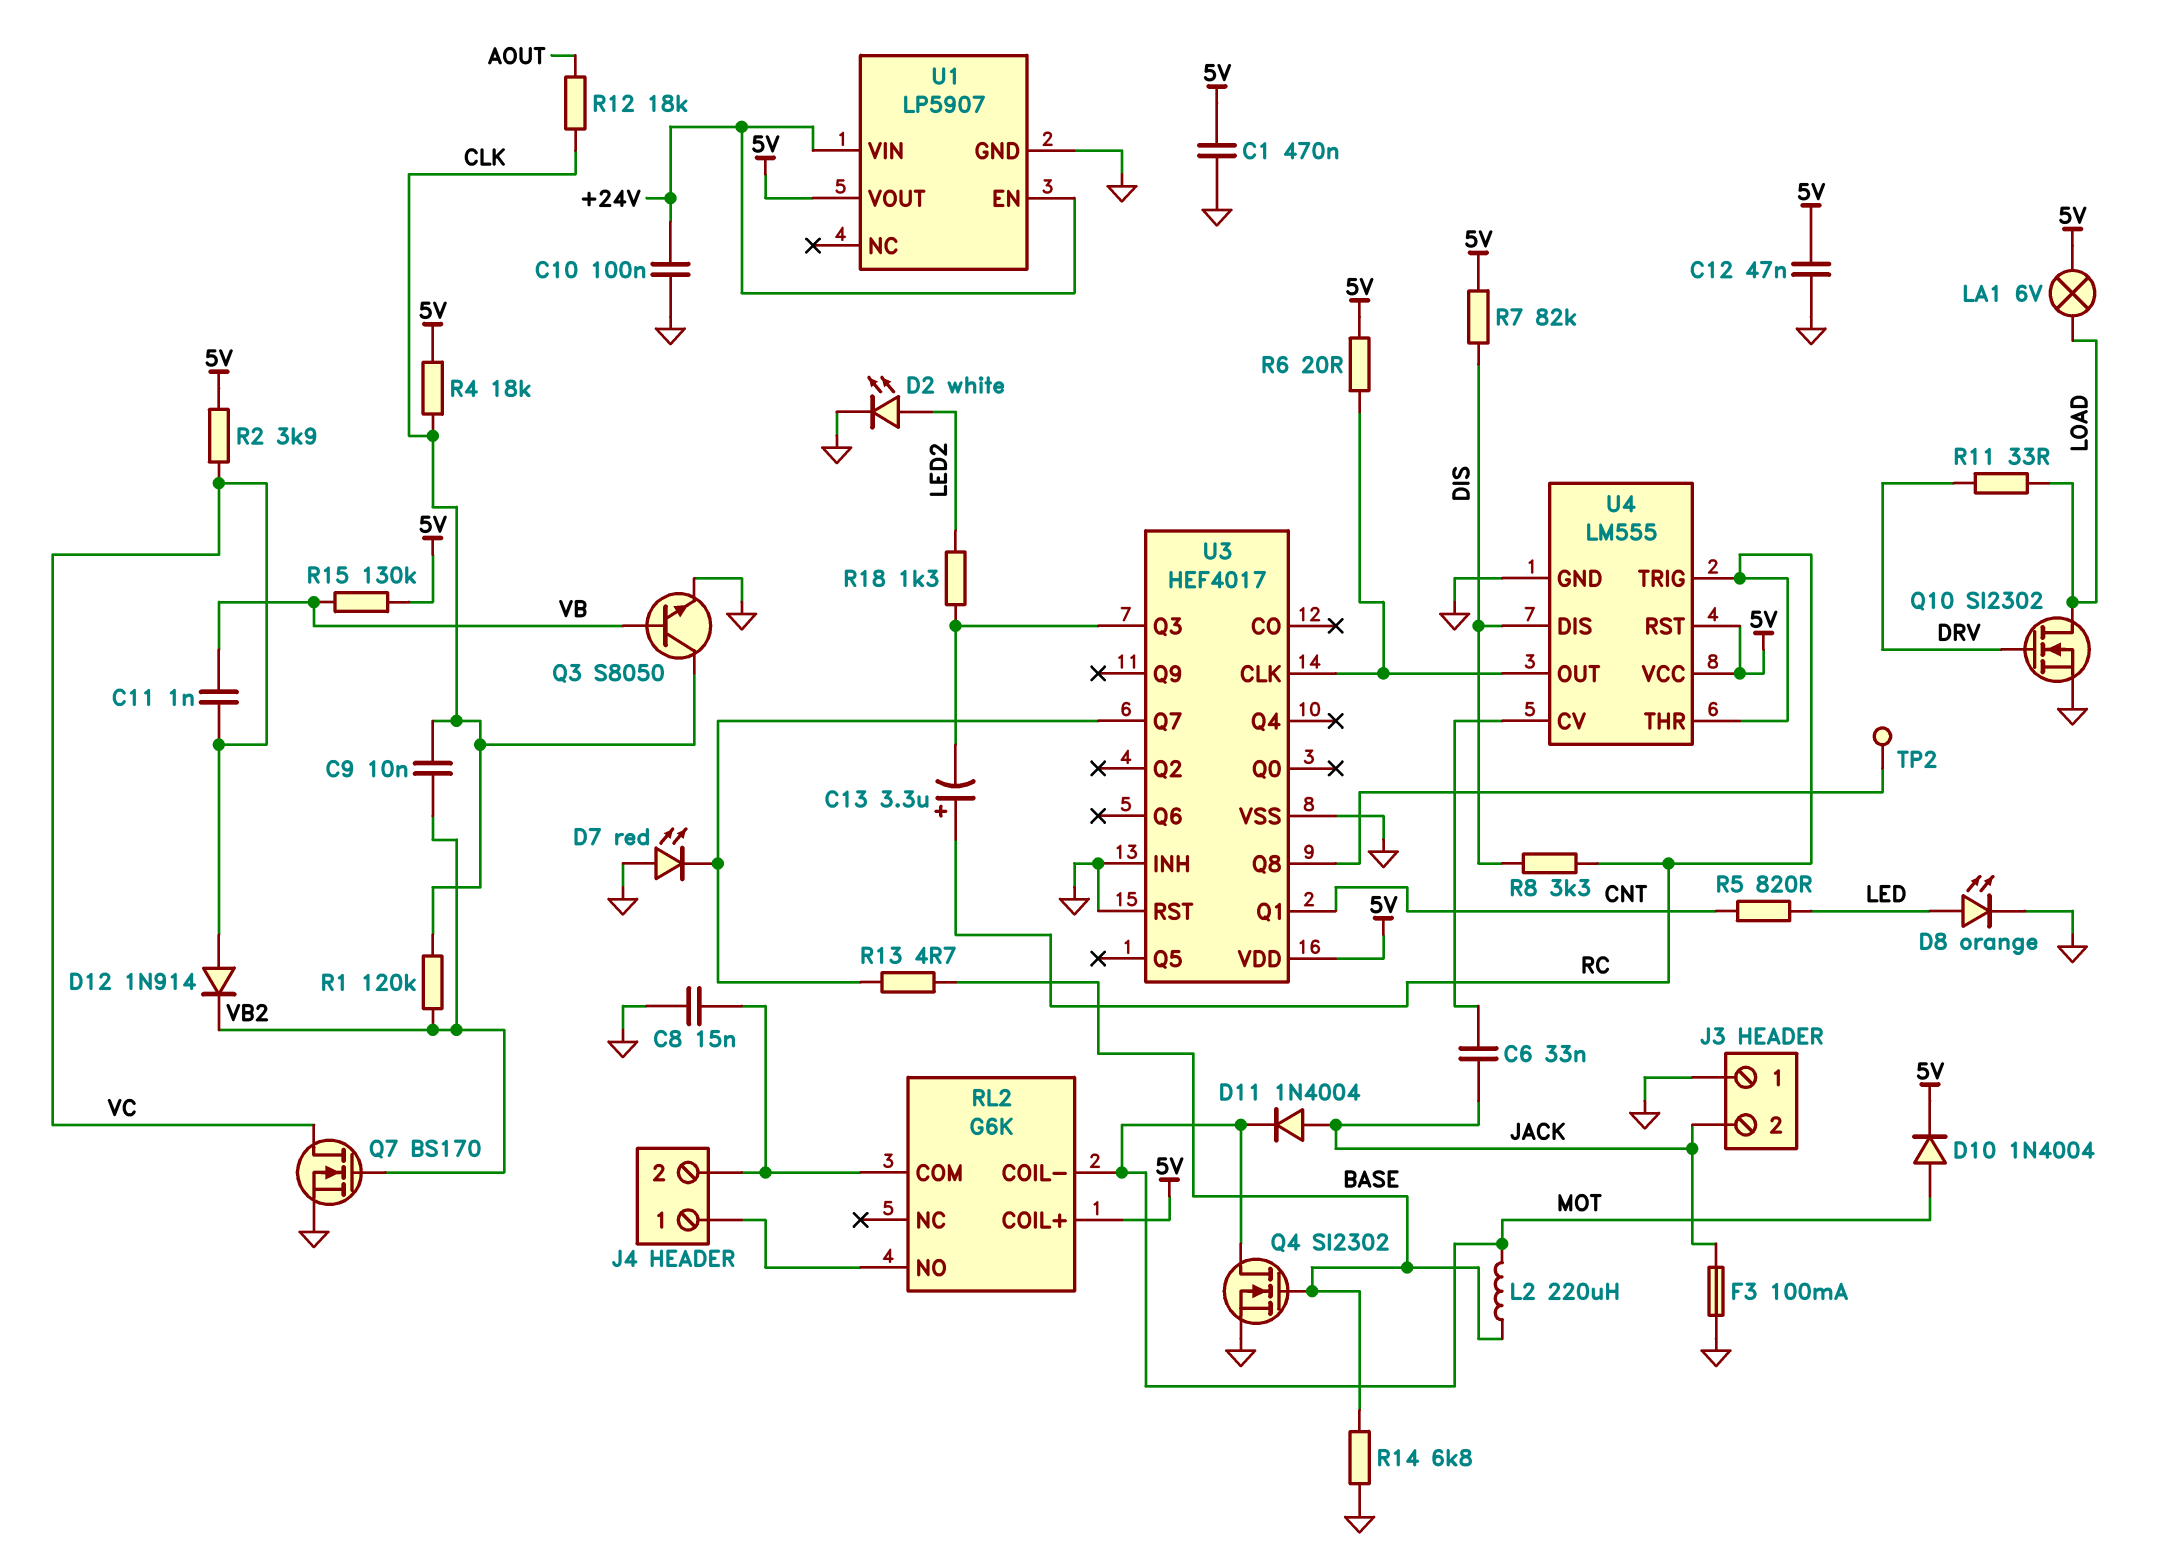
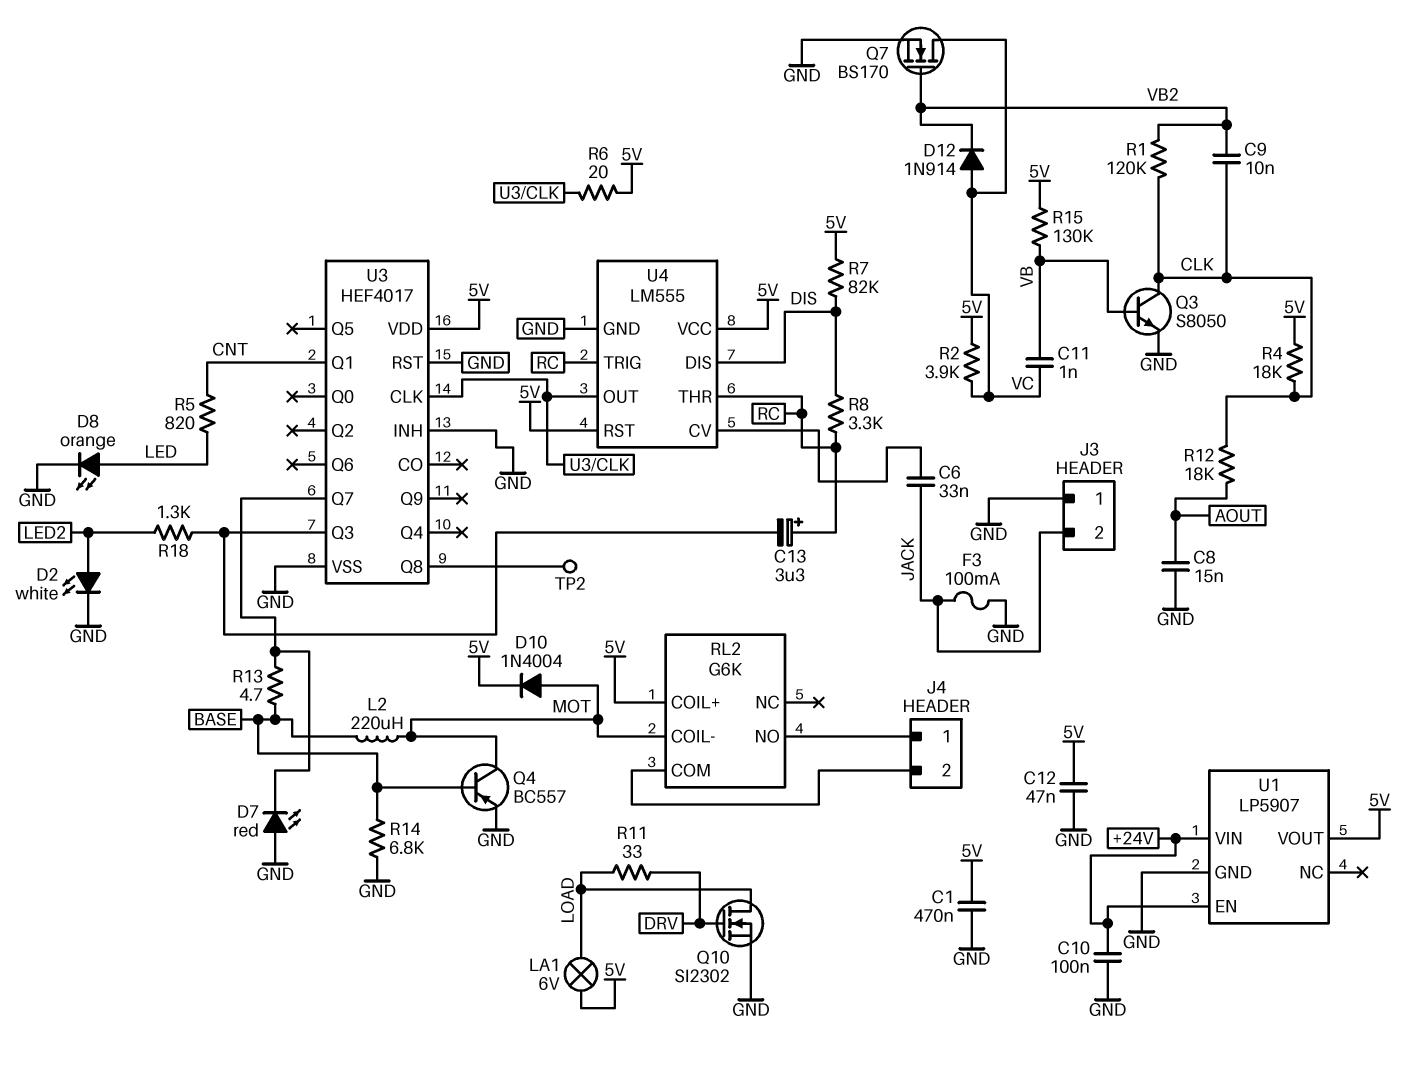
C8: 15nF (GND, J4/2) -> 15nF (AOUT, GND)
D11: diode 1N4004 (A JACK, K MOT) -> none
Q4: NMOS SI2302 (G BASE, D MOT, S GND) -> PNP BC557 (B BASE, C MOT, E GND)

